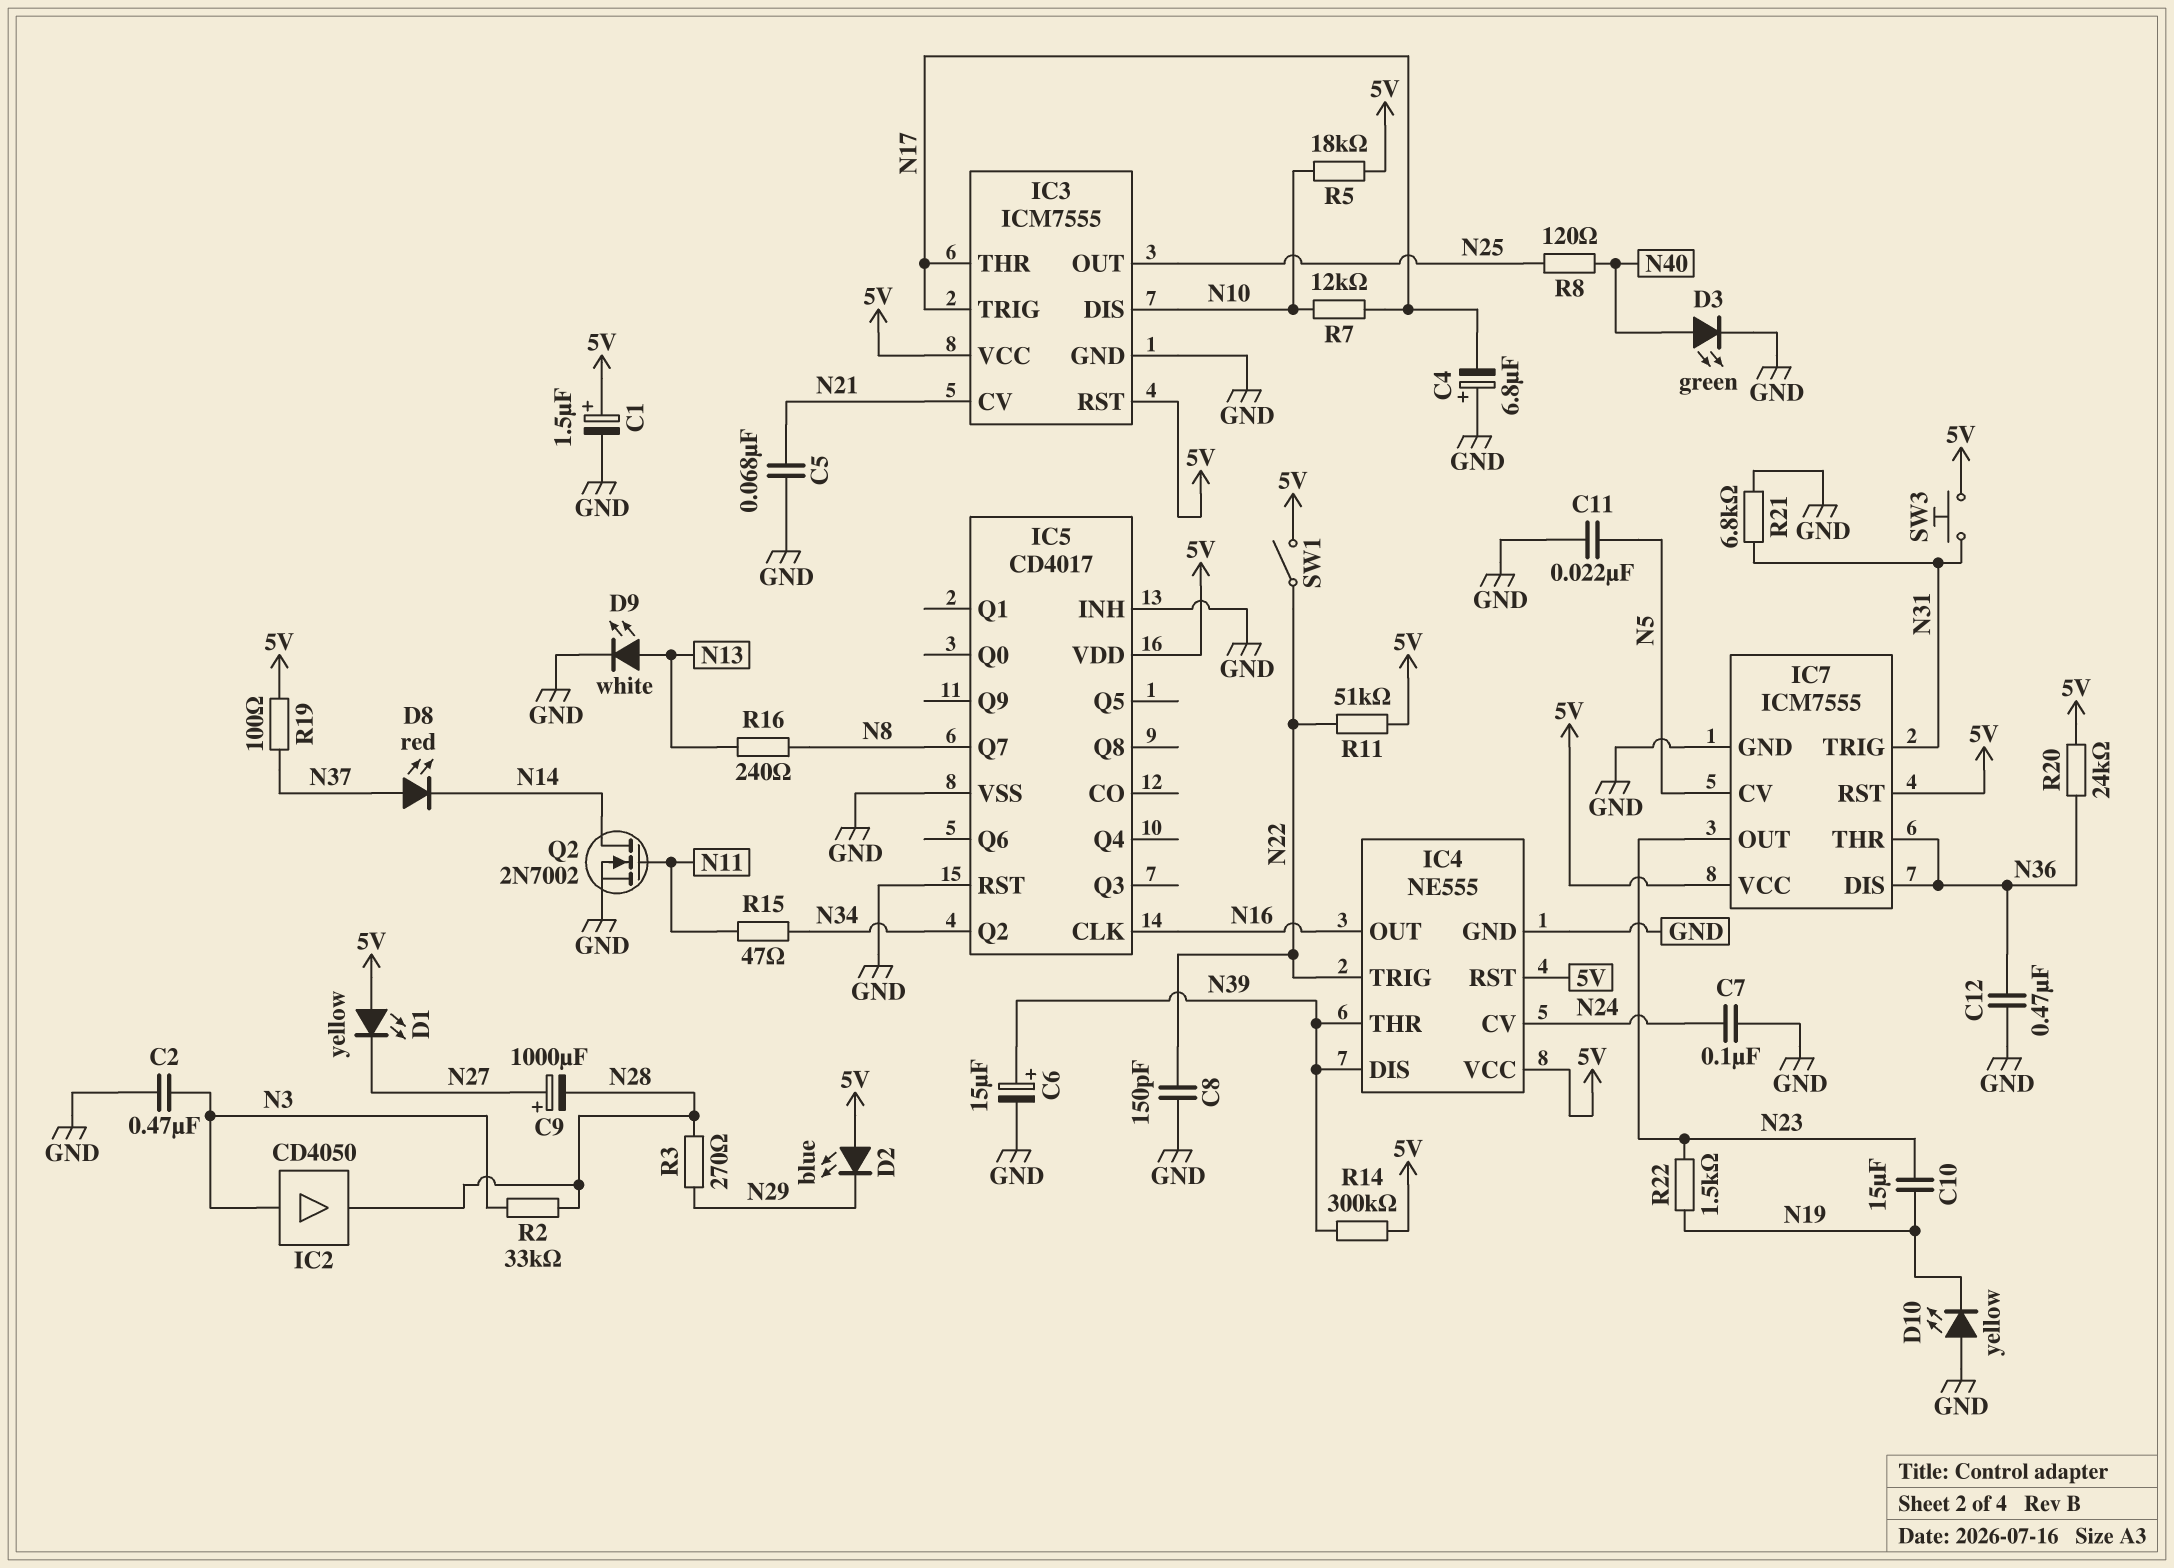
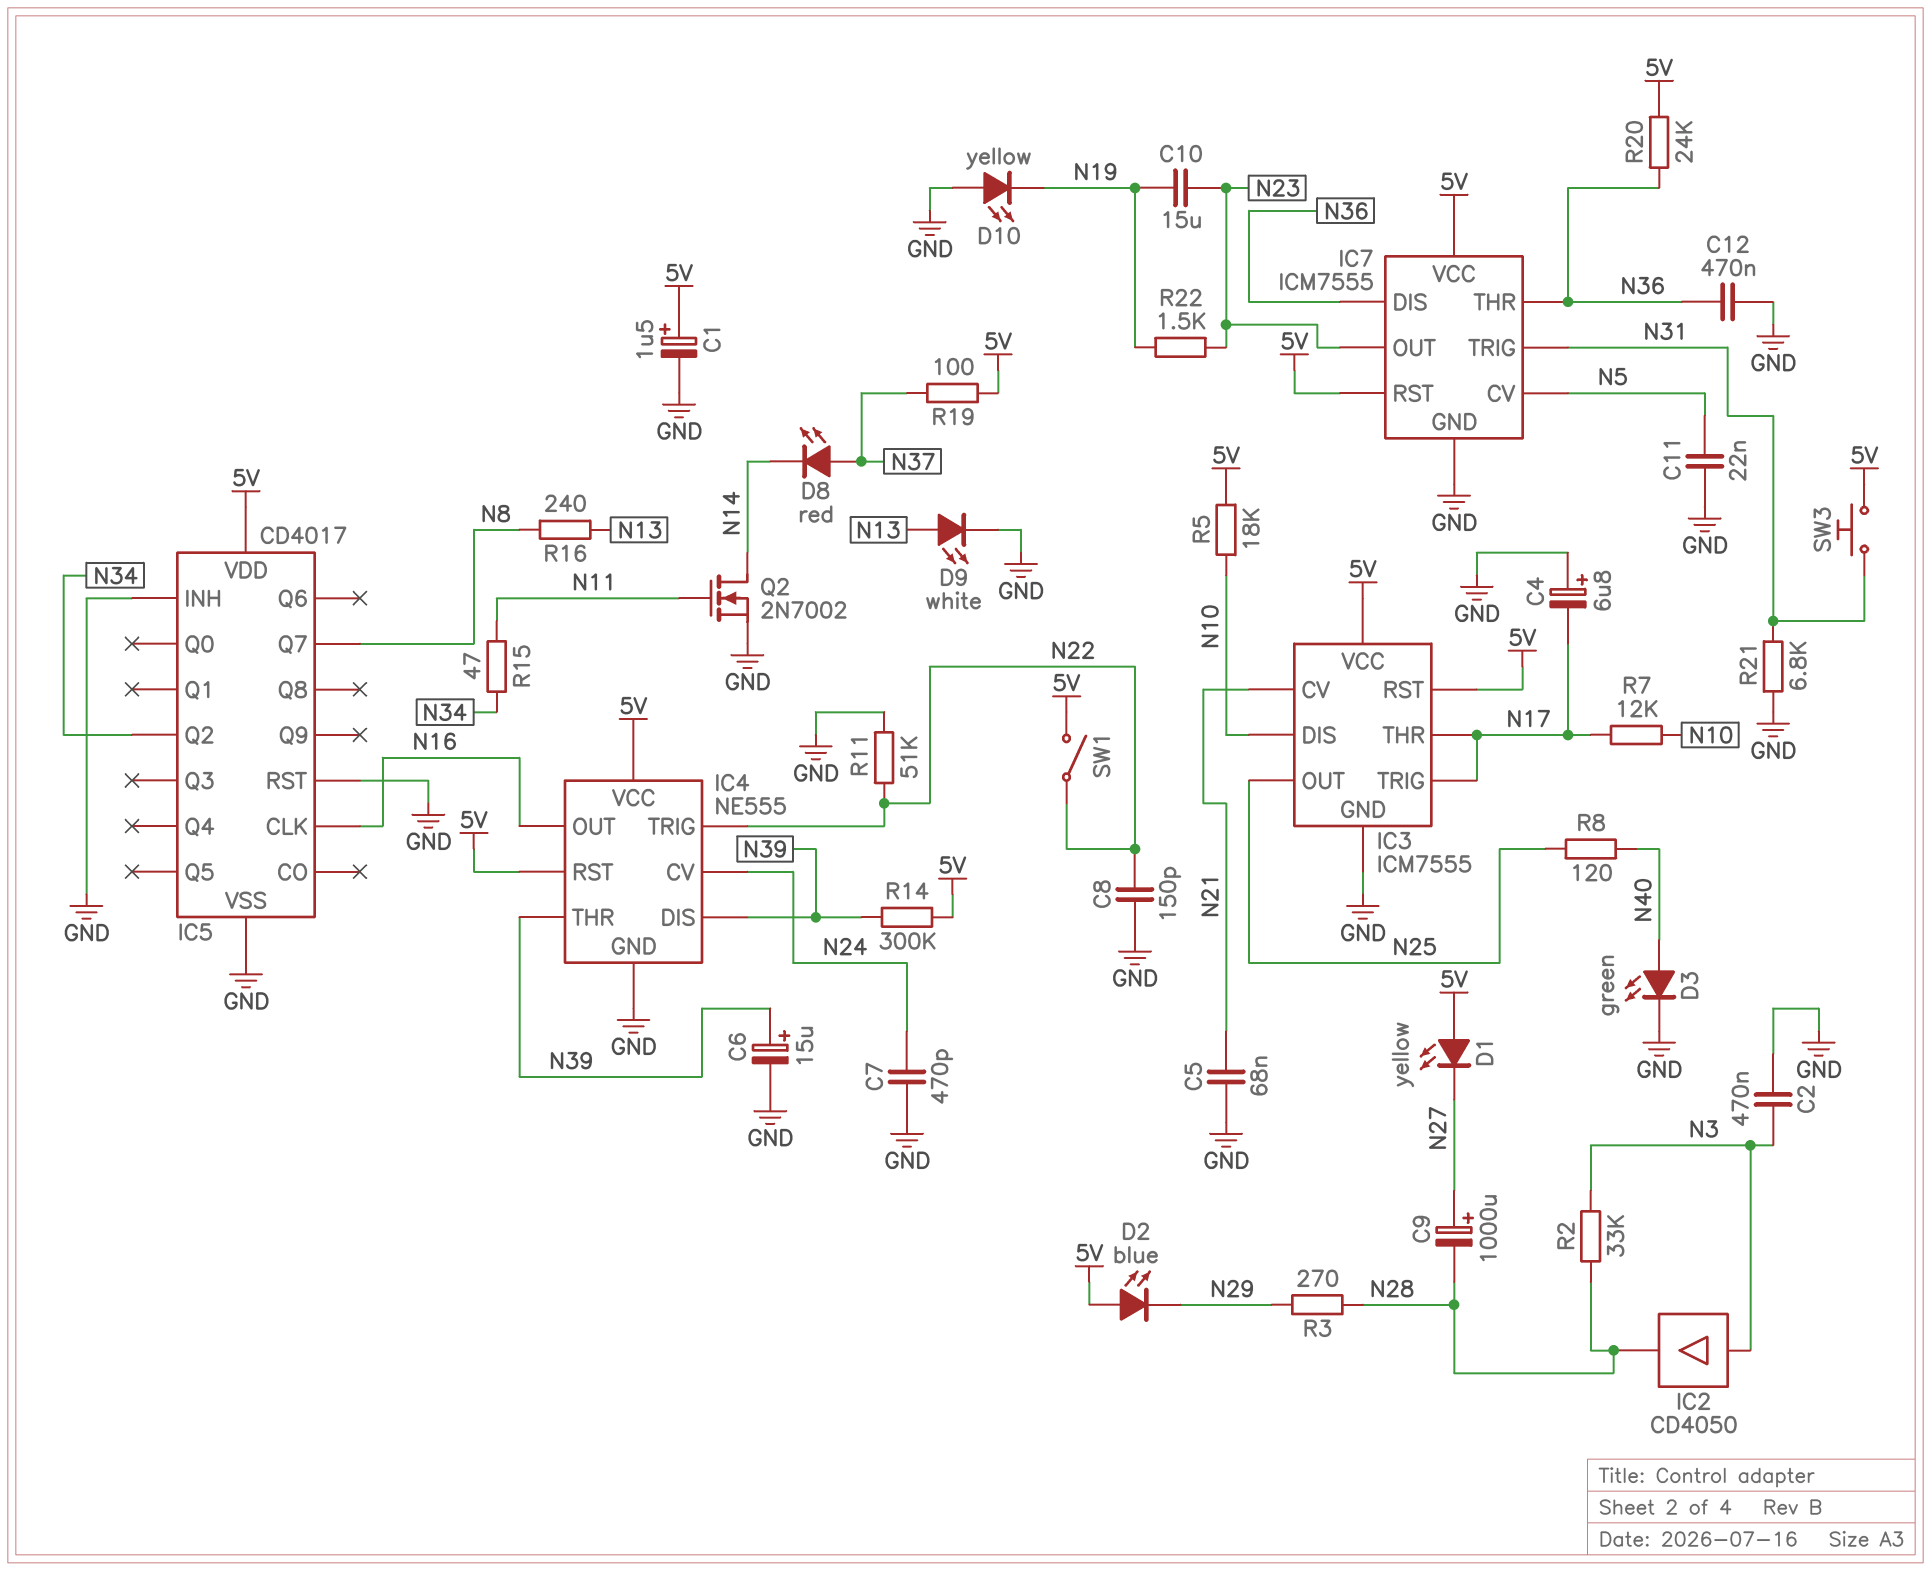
C7: 100nF (GND, N24) -> 470pF (GND, N24)
R11: 51k (5V, N22) -> 51k (GND, N22)

